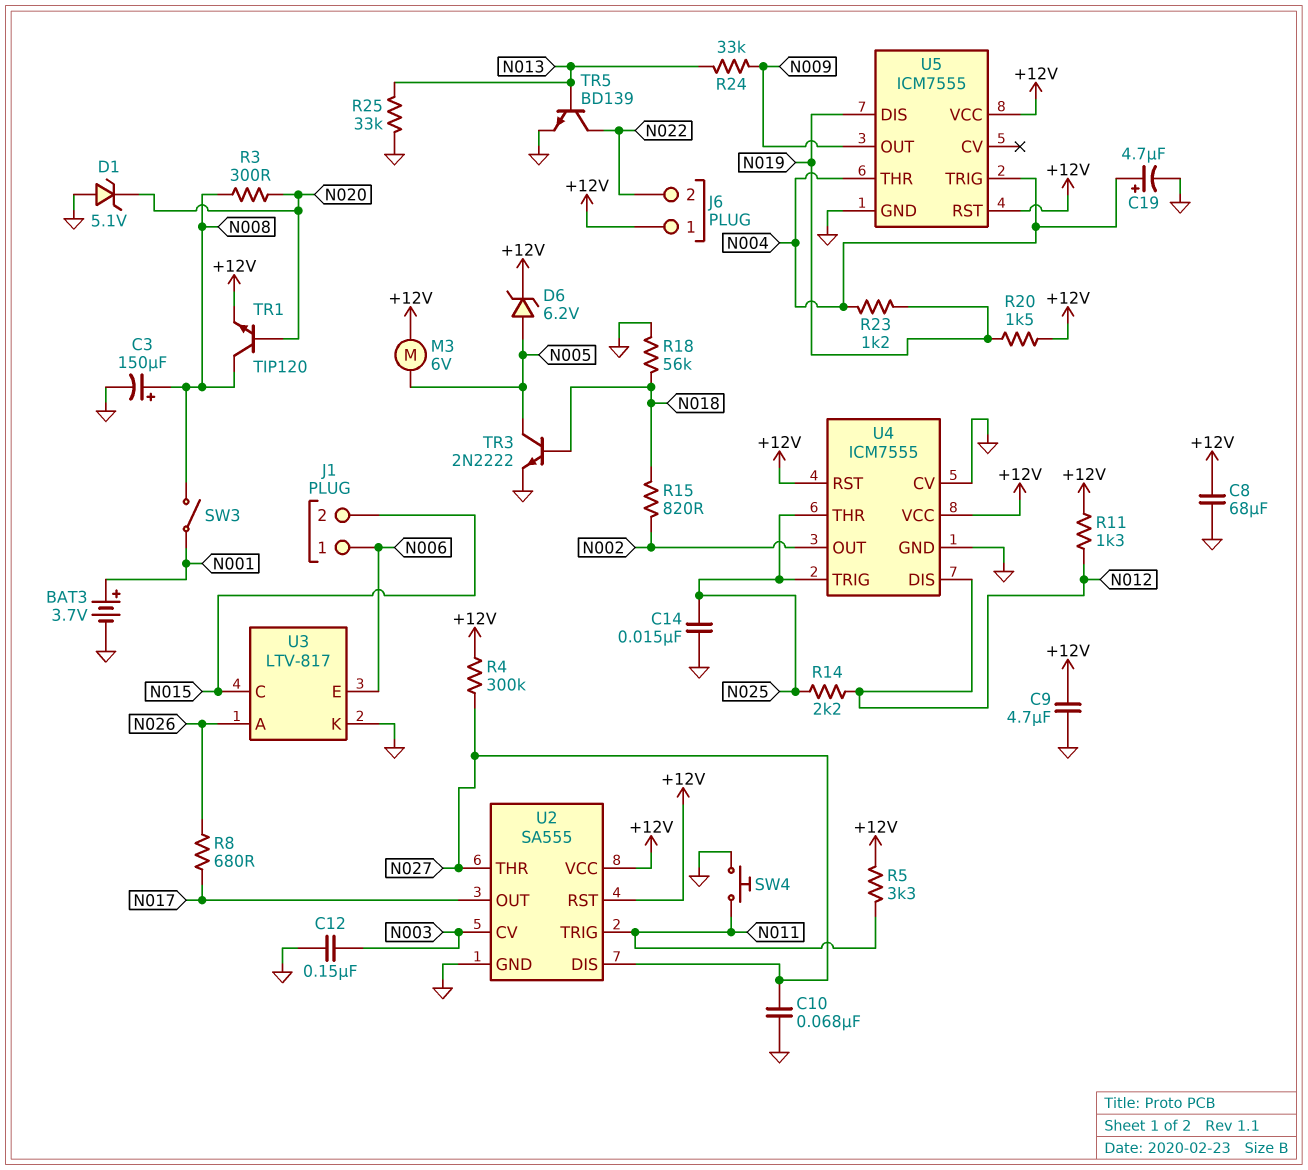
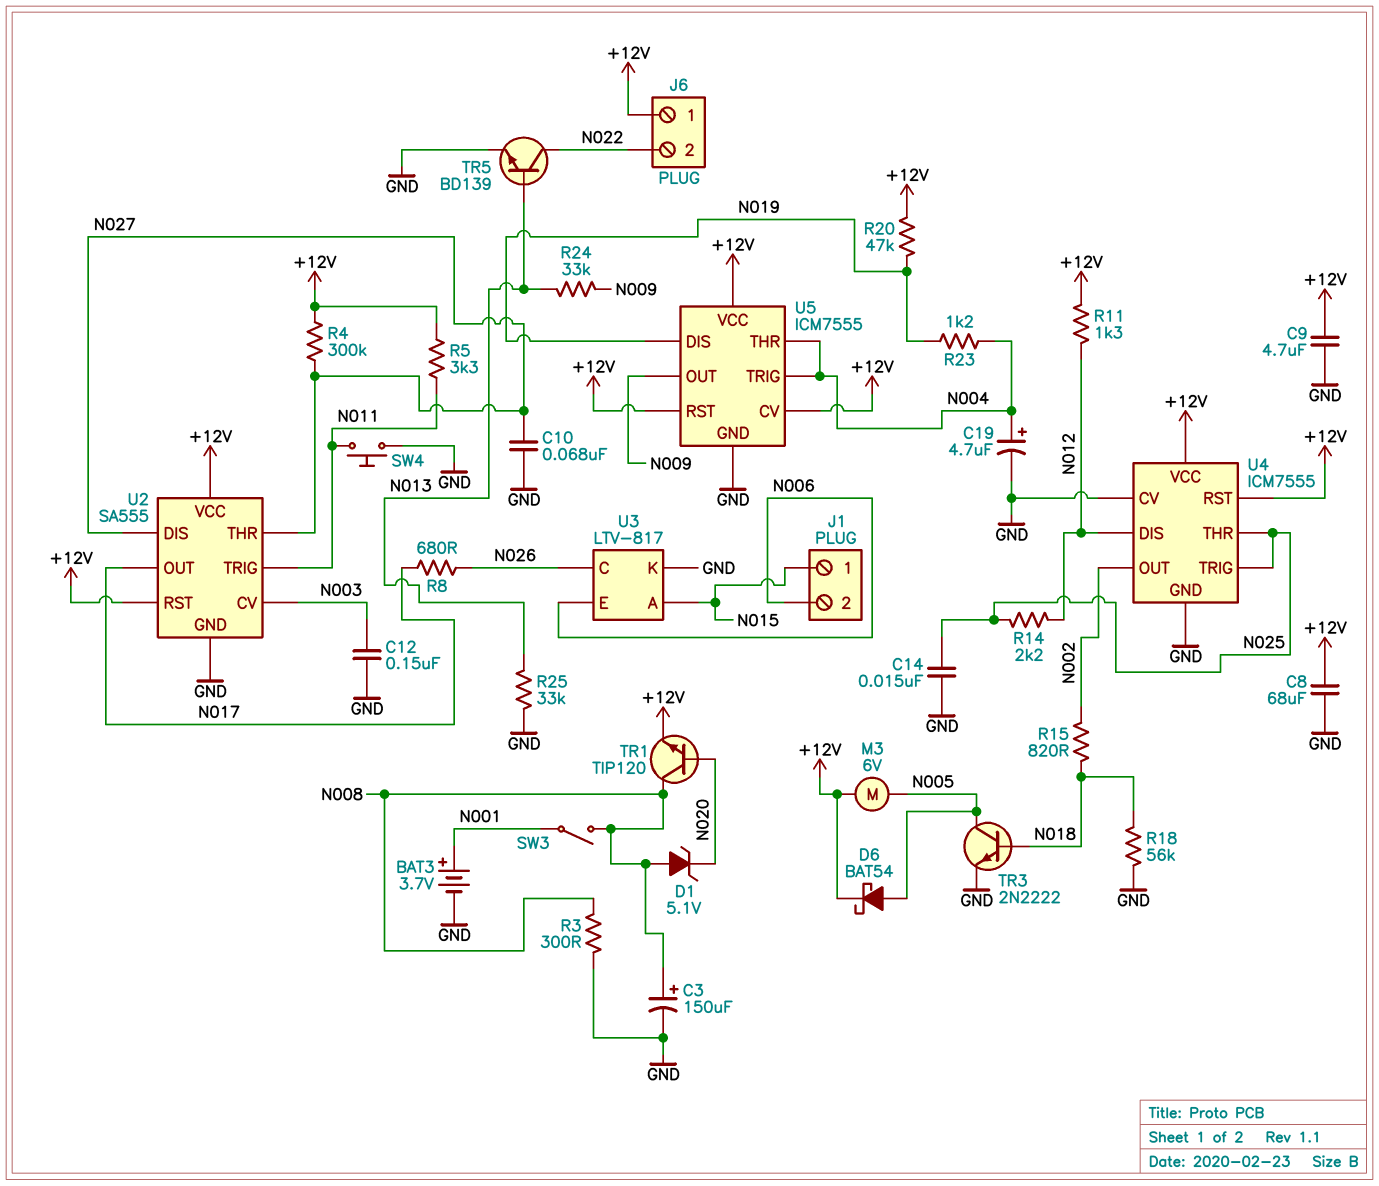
D1: zener 5.1V (A GND, K N020) -> zener 5.1V (A N008, K N020)
D6: zener 6.2V (A N005, K +12V) -> schottky BAT54 (A N005, K +12V)
J1 pin 1: N006 -> N015
J1 pin 2: N015 -> N006
R3: 300 (N008, N020) -> 300 (GND, N008)
R20: 1.5k (+12V, N019) -> 47k (+12V, N019)
U3 pin A: N026 -> N015
U3 pin C: N015 -> N026
U5 pin CV: none -> +12V

